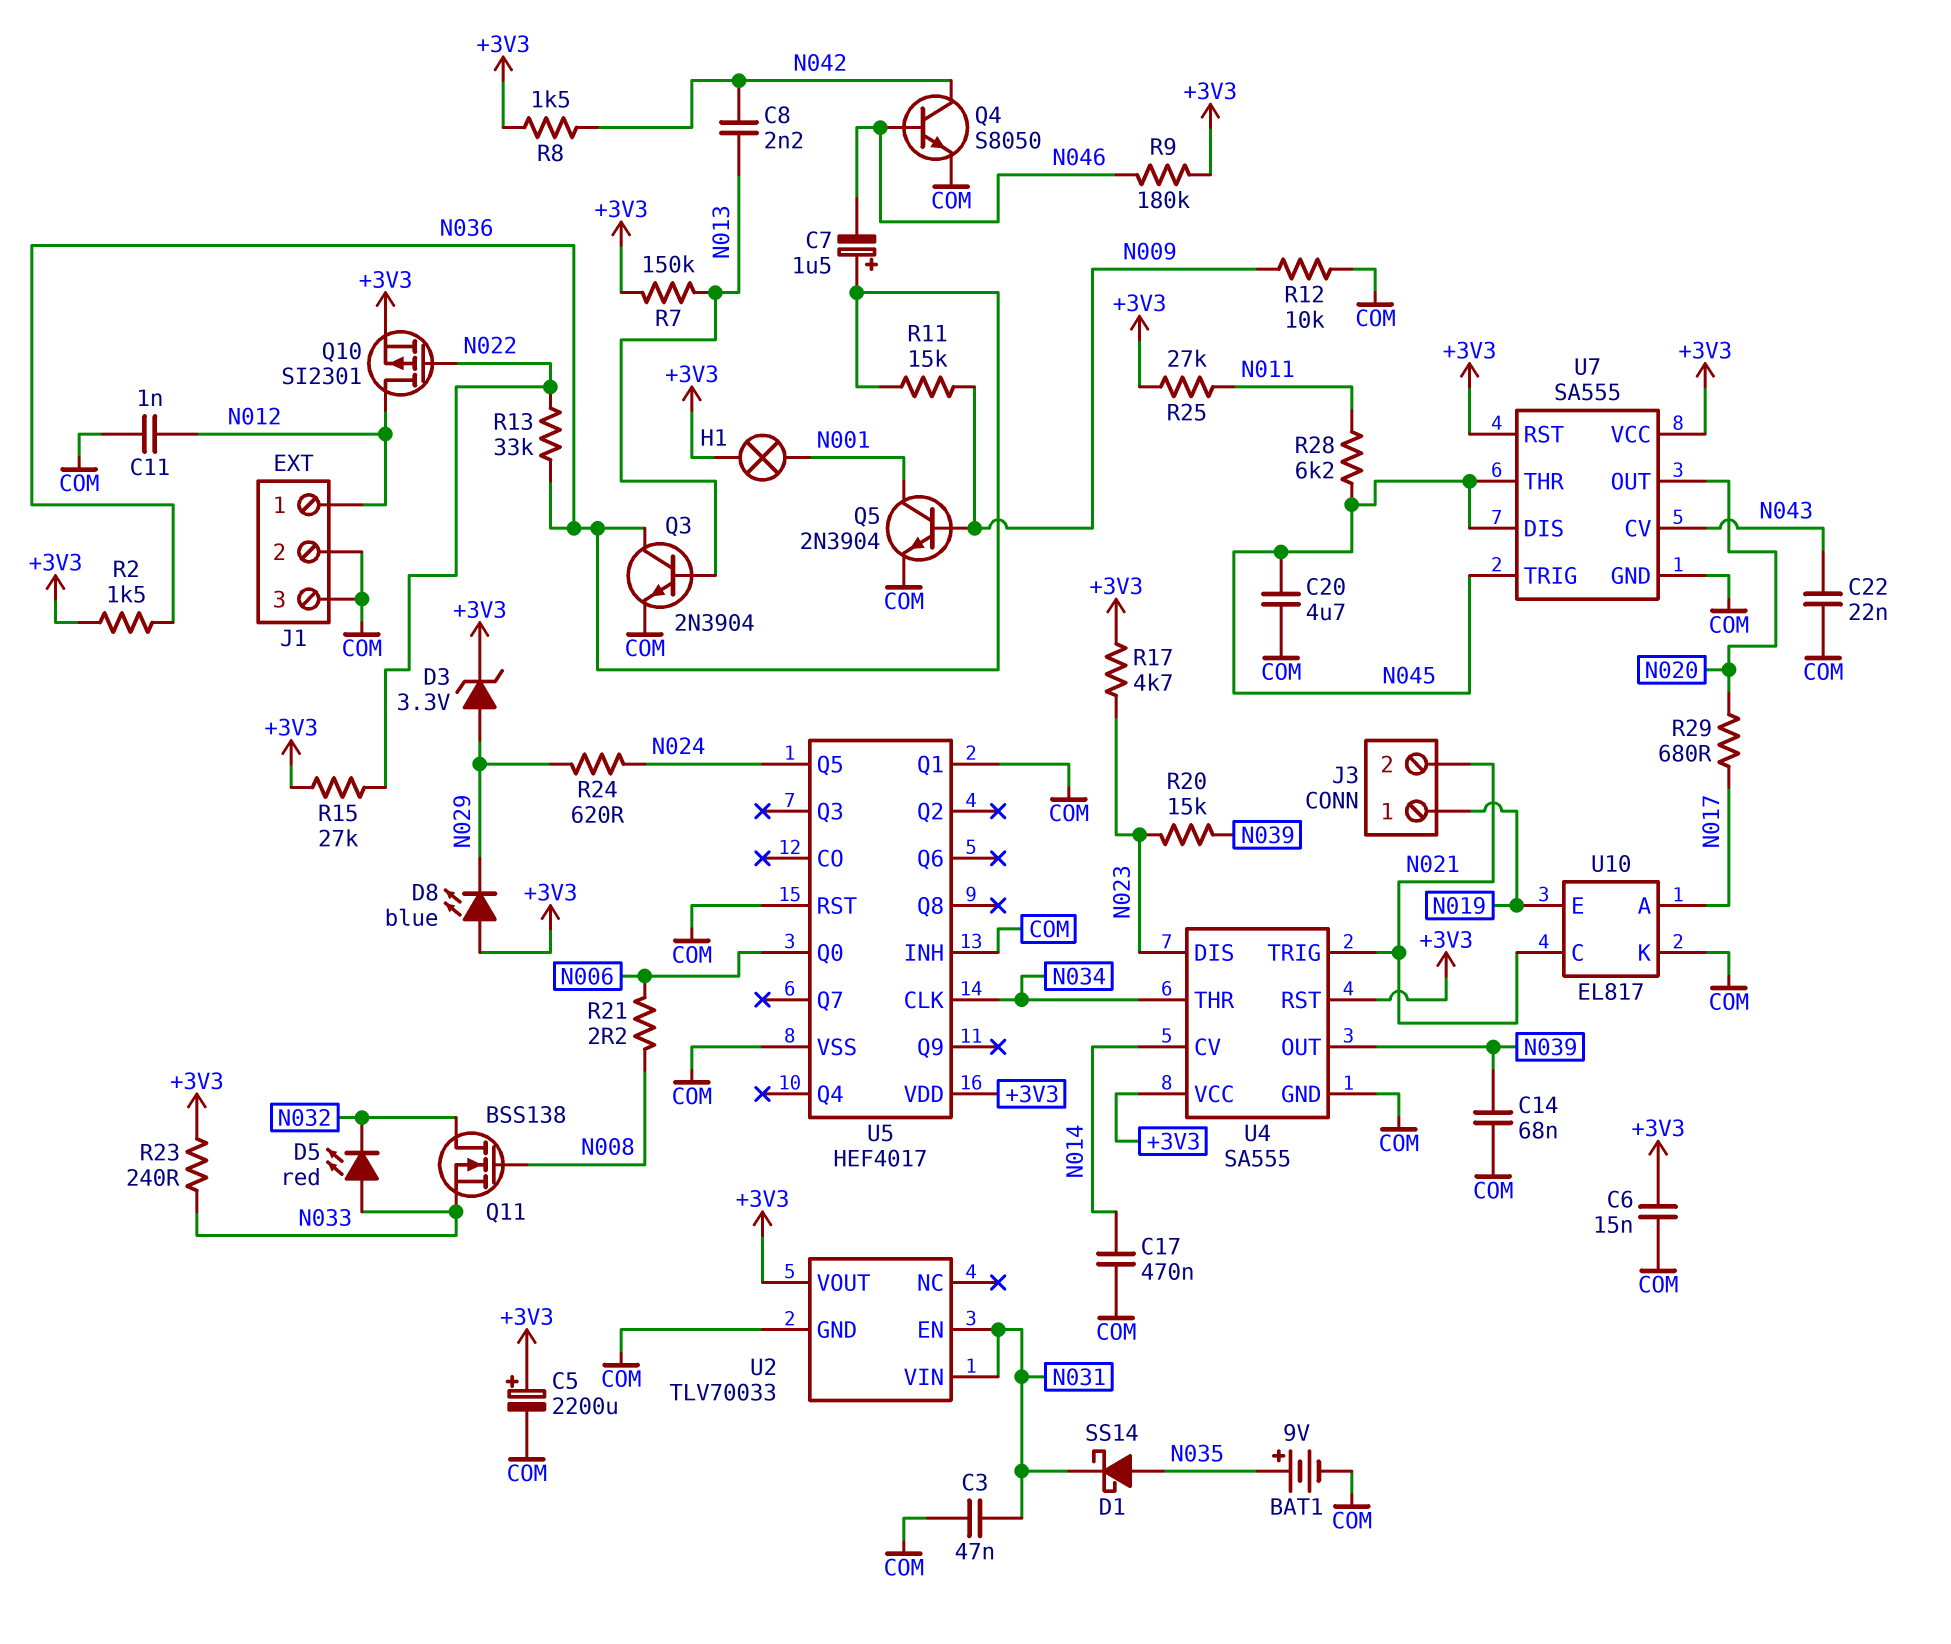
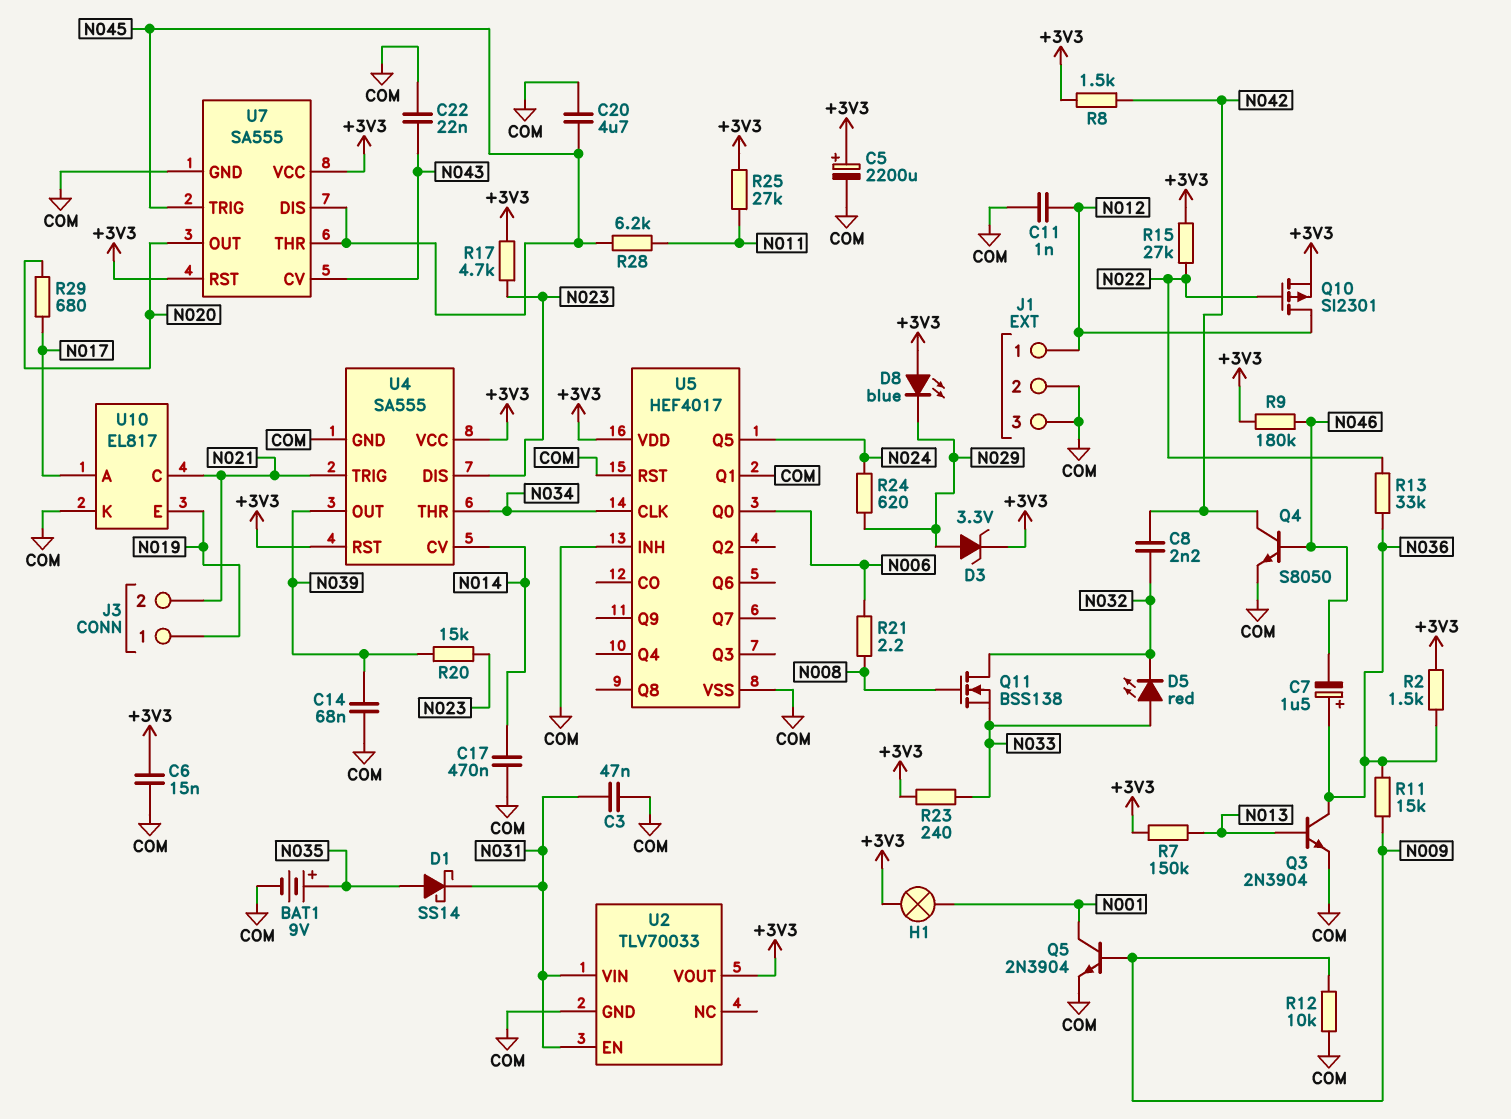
C8: 2.2nF (N013, N042) -> 2.2nF (N032, N042)

